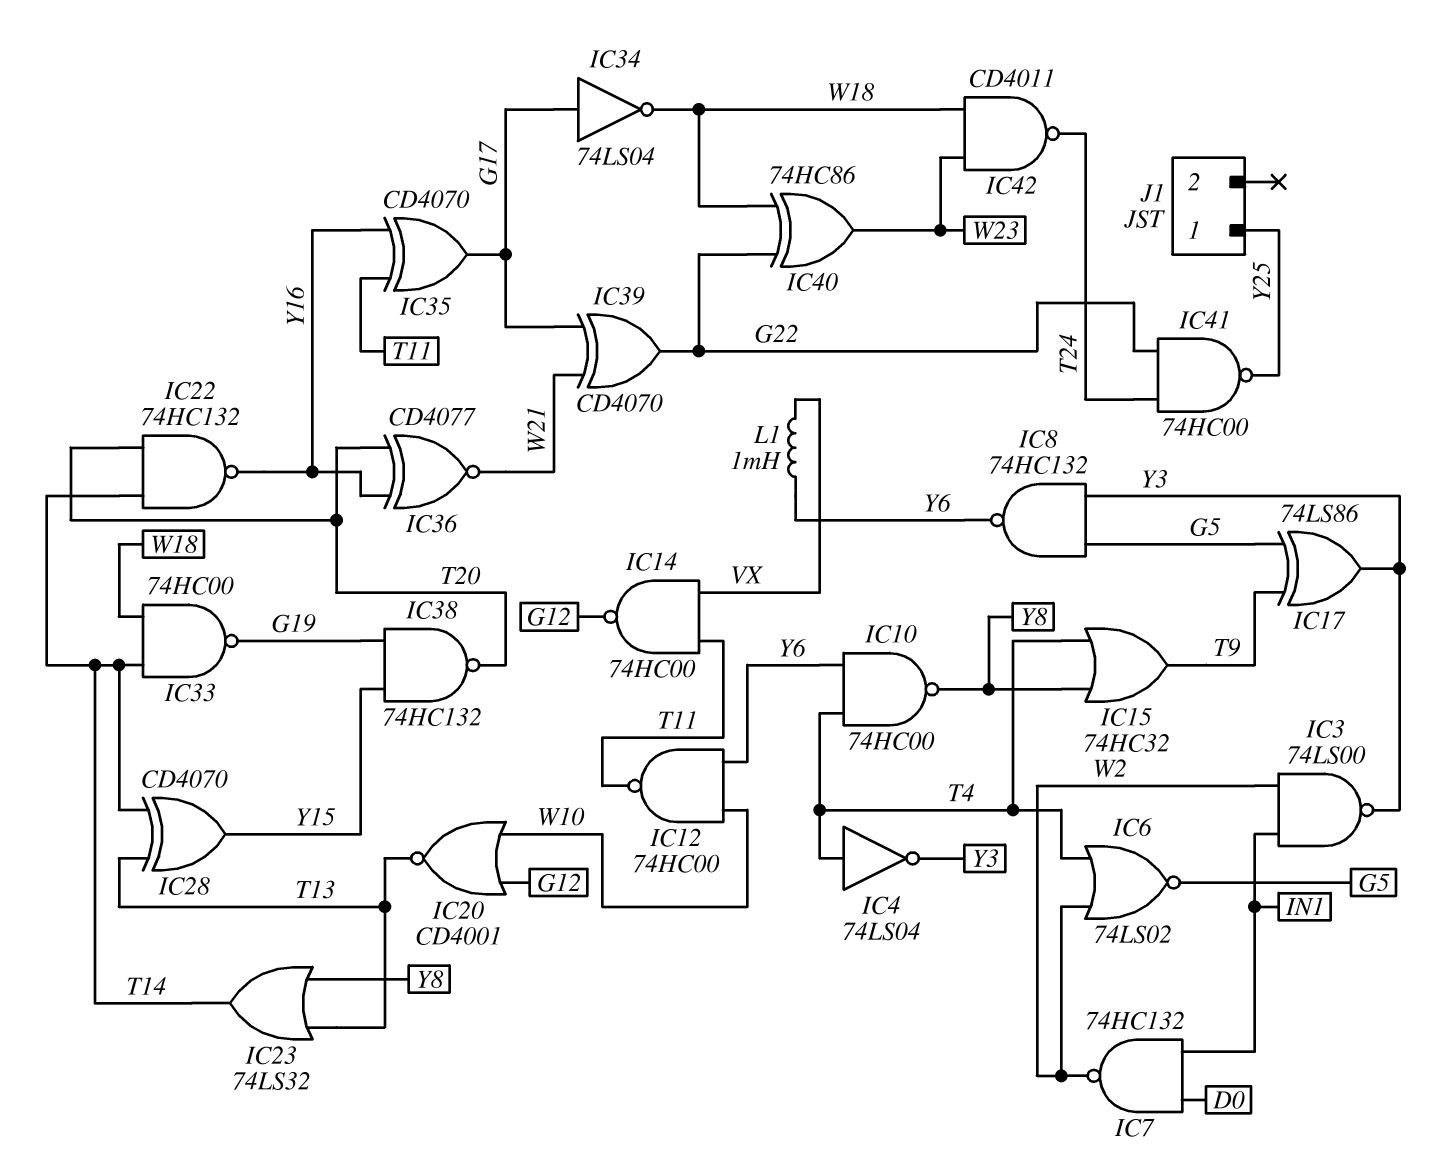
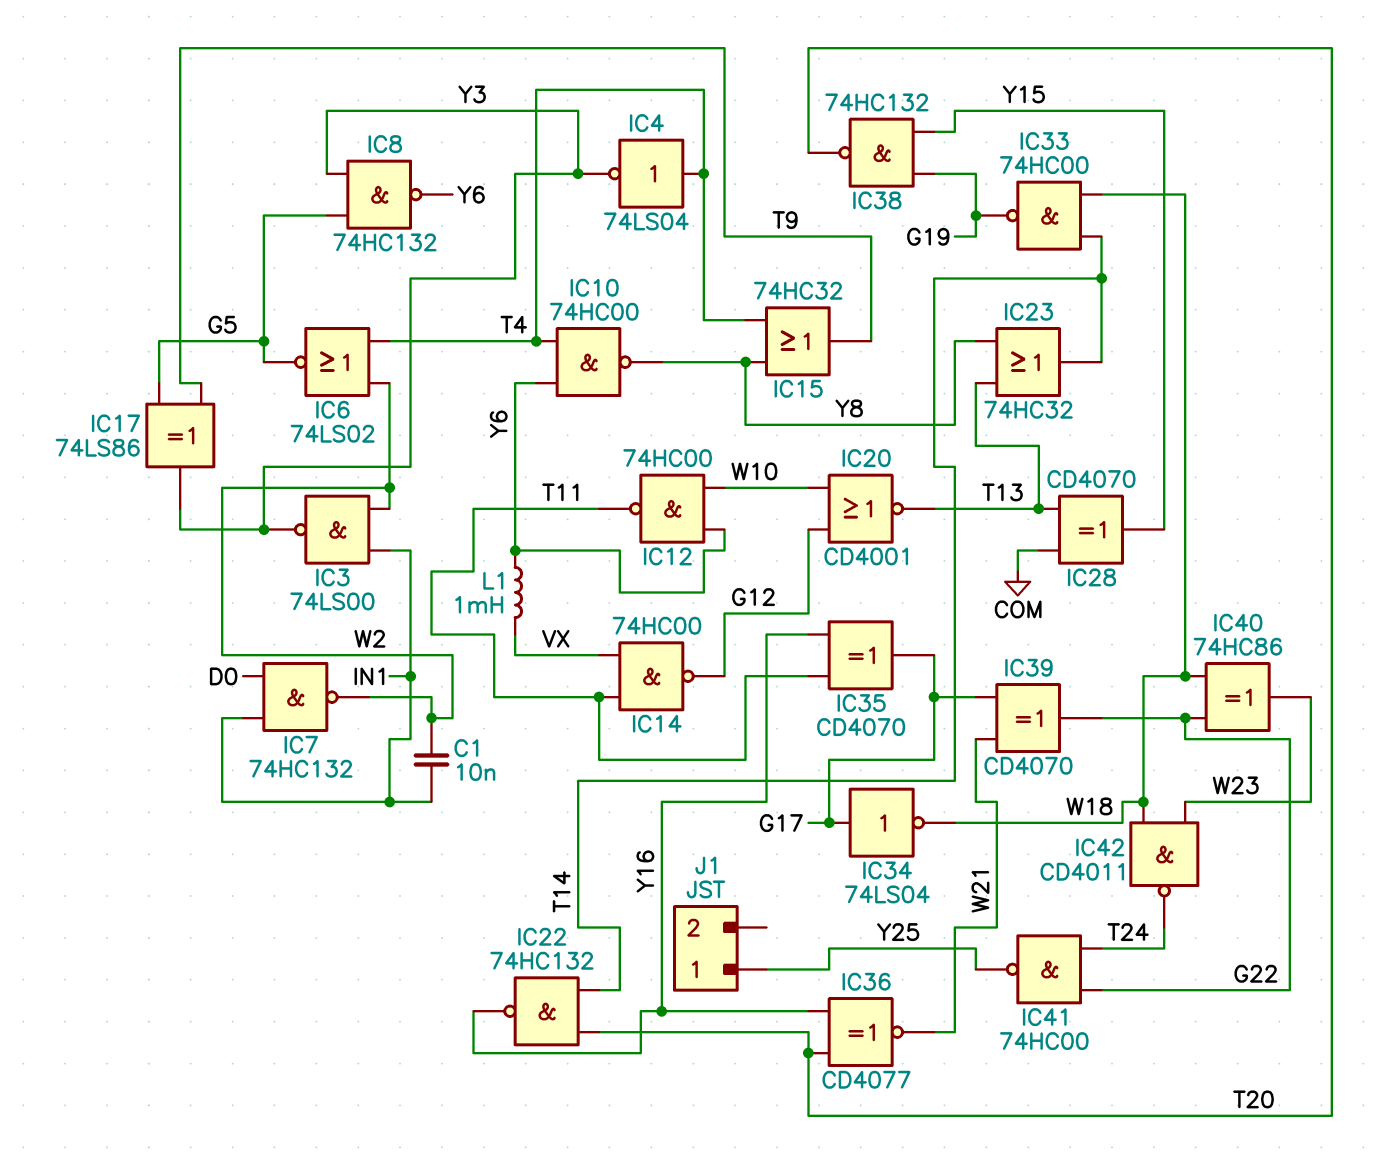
C1: none -> 10nF (IN1, W2)
IC23: OR 74LS32 (in T13, in Y8, out T14) -> OR 74HC32 (in T13, in Y8, out T14)
IC28: XOR CD4070 (in T13, in T14, out Y15) -> XOR CD4070 (in COM, in T13, out Y15)

